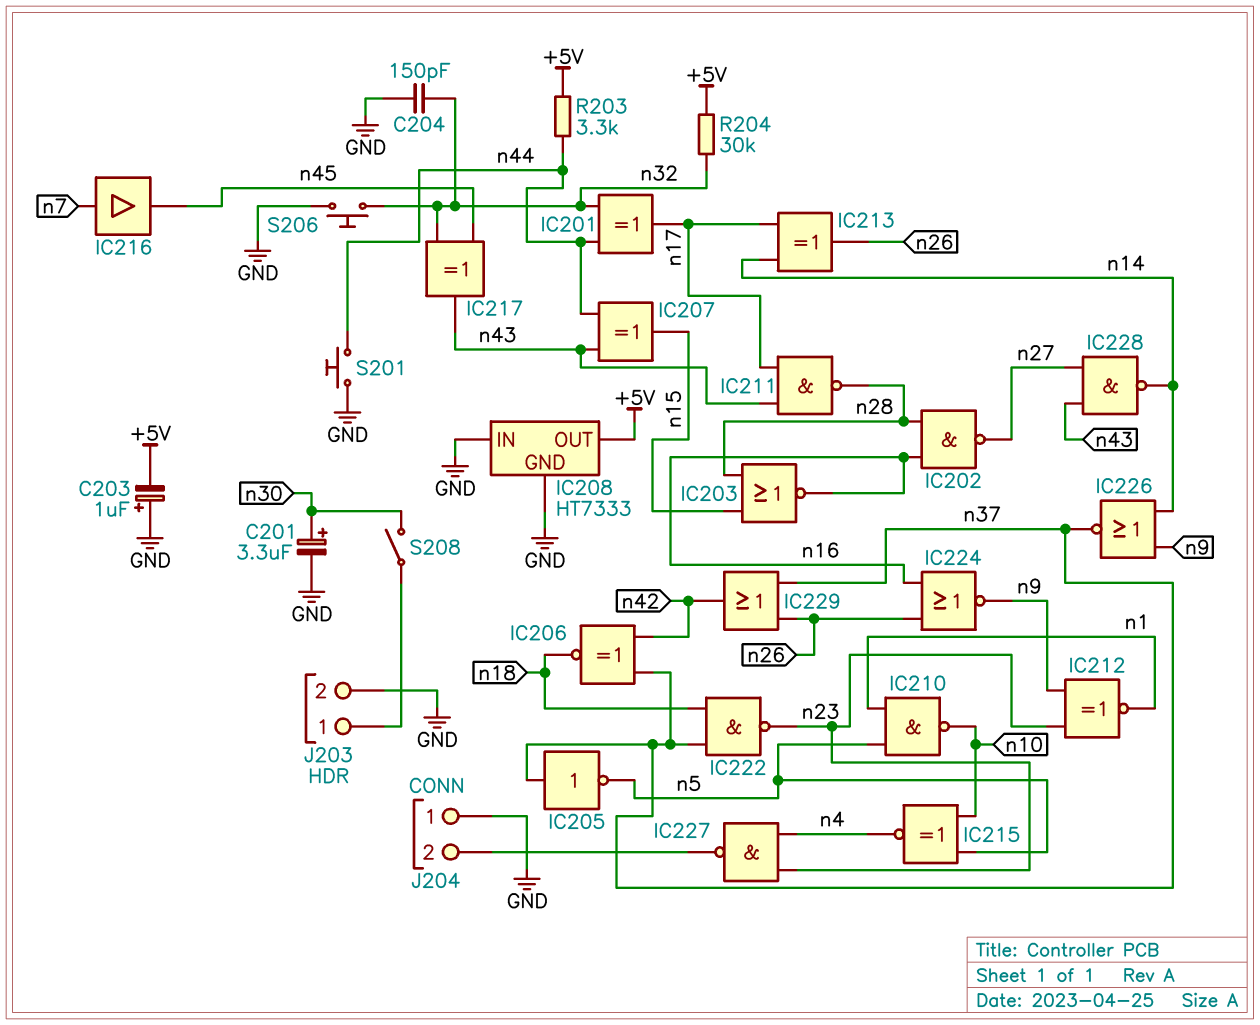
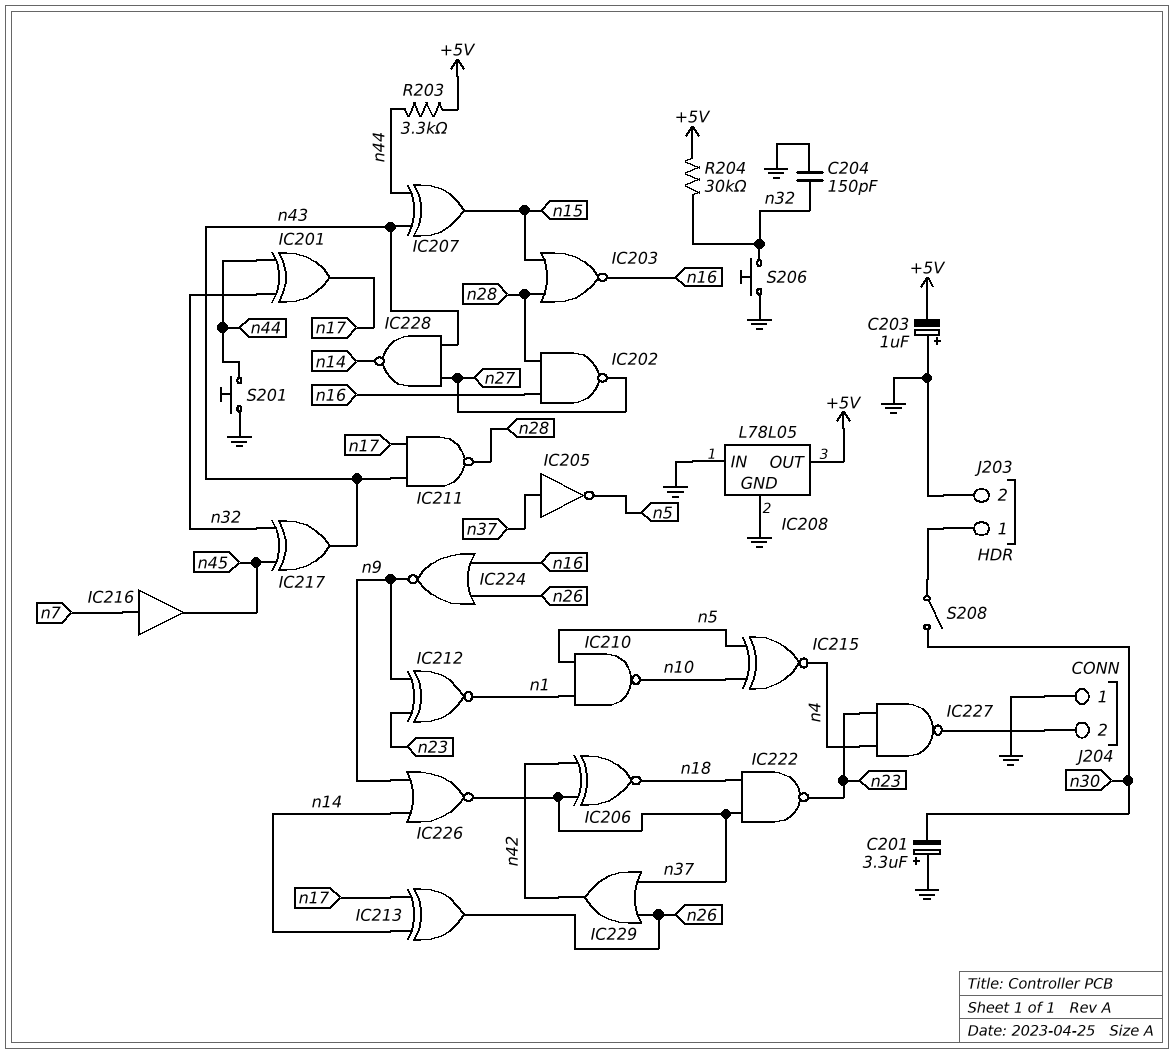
C201: 3.3uF (plus n30, minus GND) -> 3.3uF (plus GND, minus n30)
IC208: HT7333 -> L78L05

